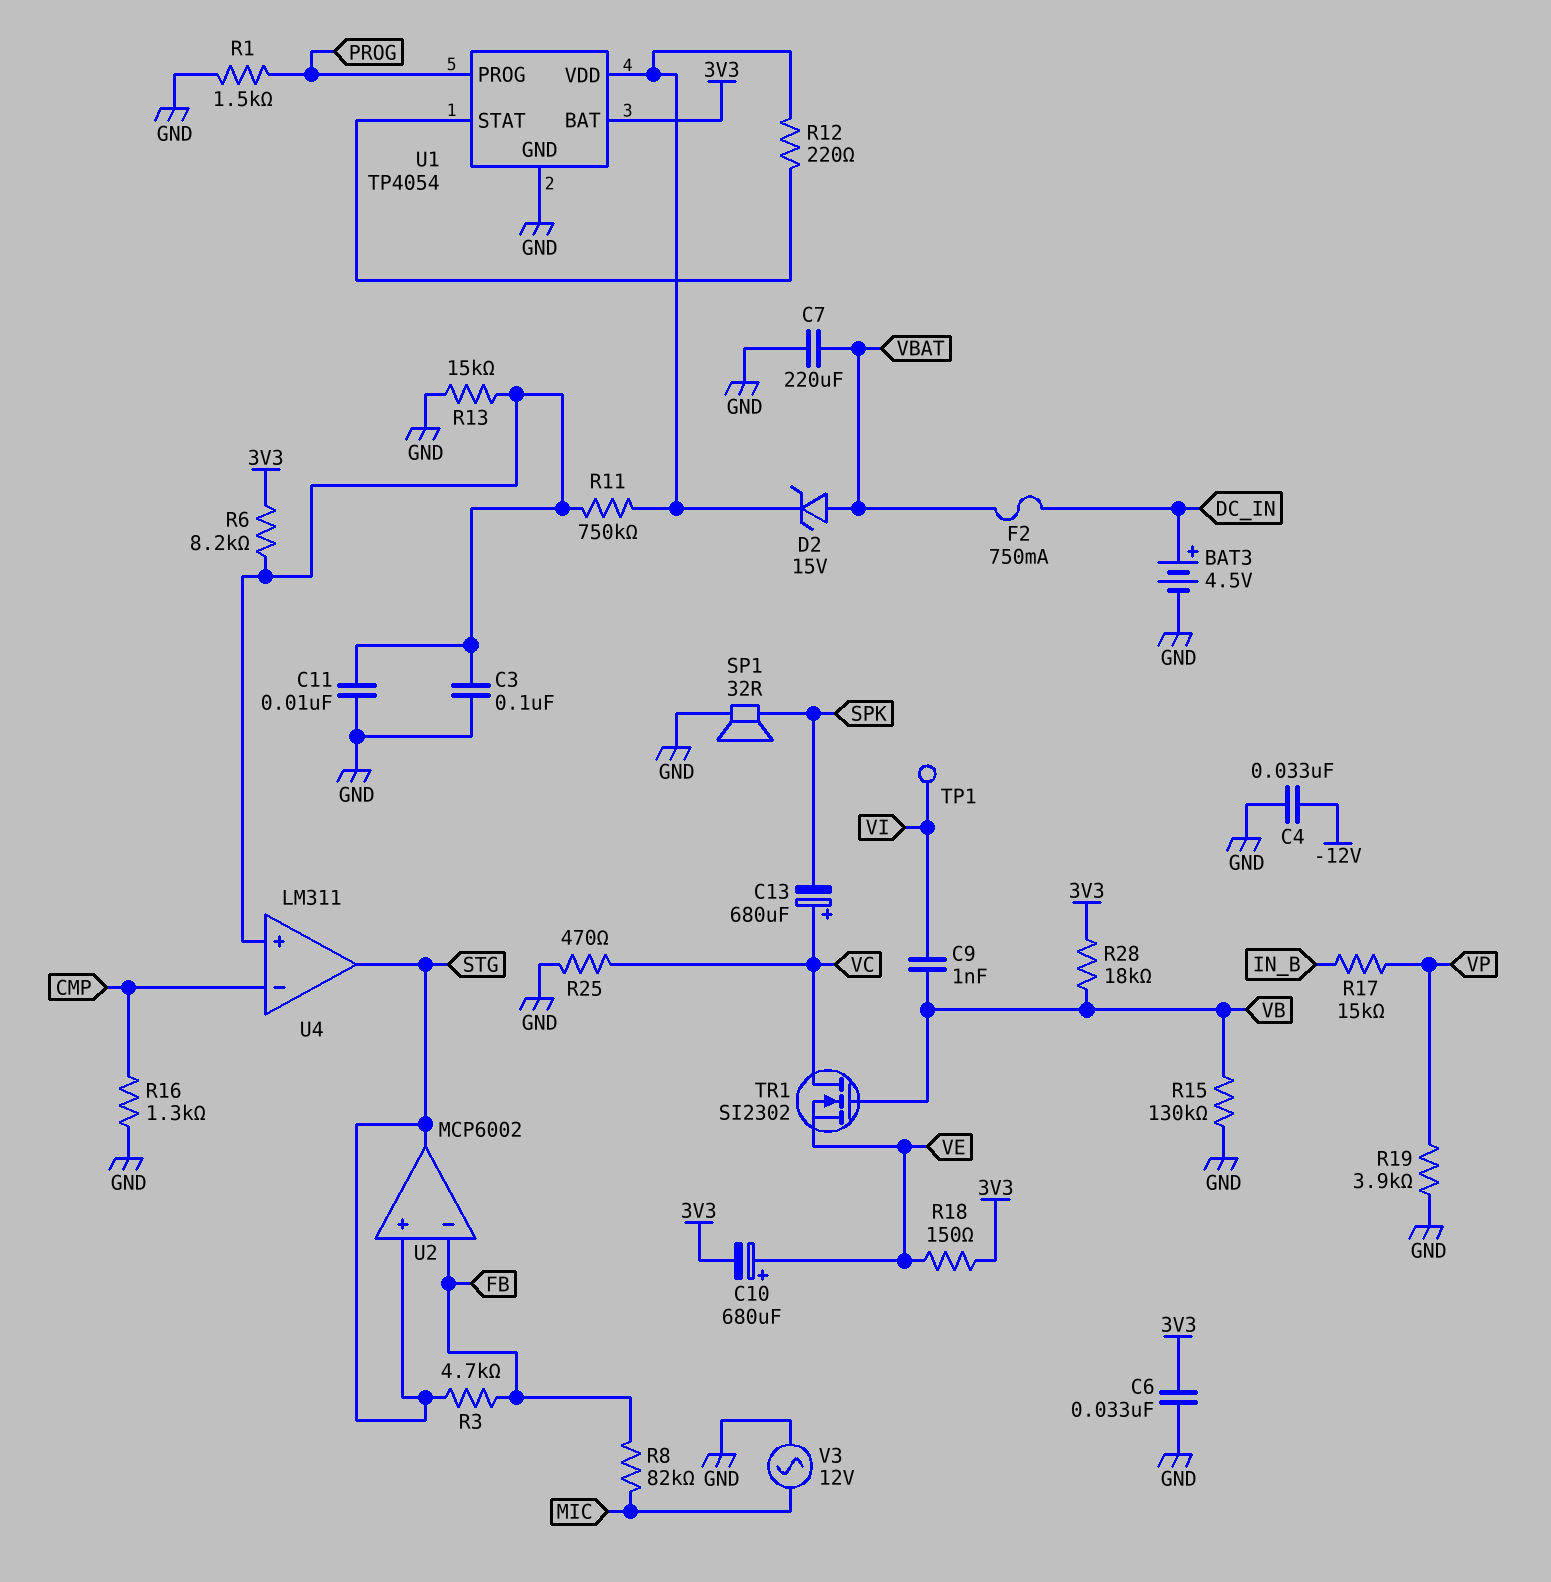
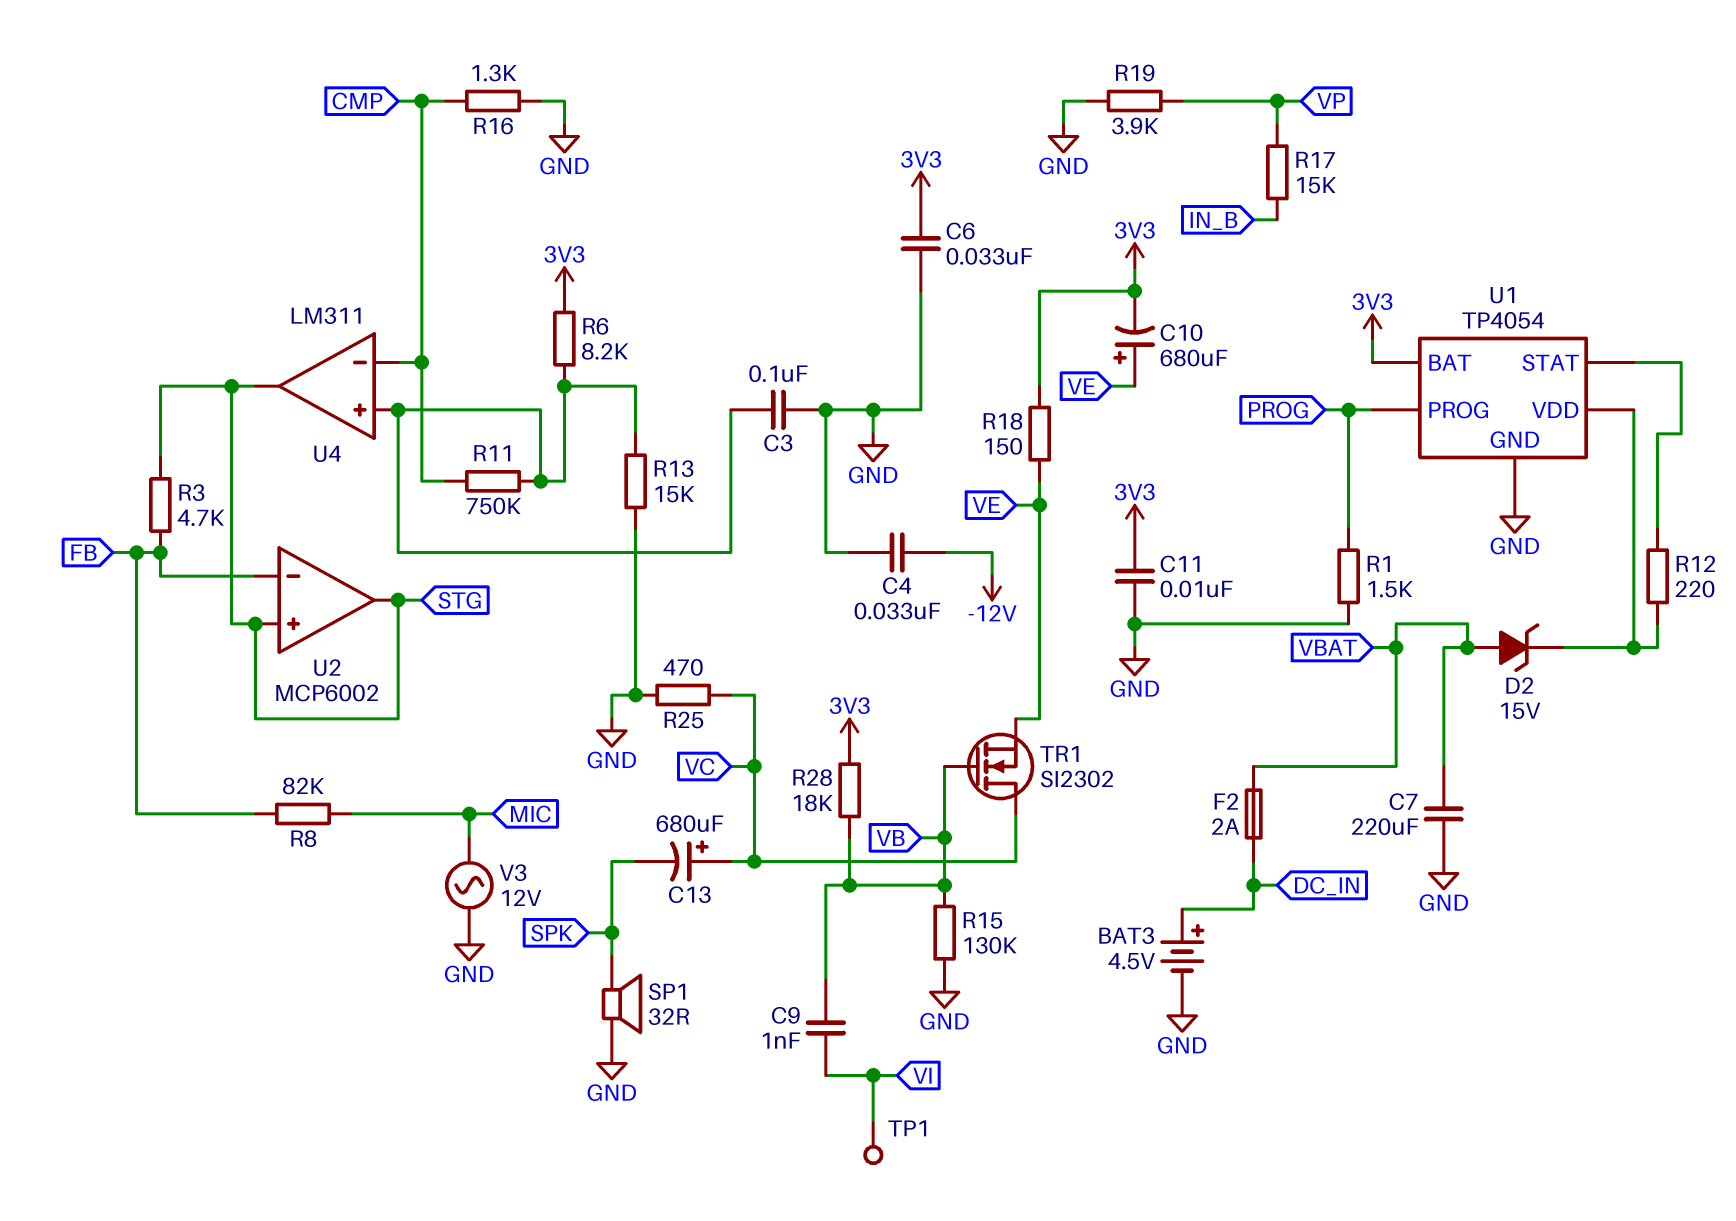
C11: 10nF (GND, U4/in+) -> 10nF (3V3, GND)
F2: 750mA (DC_IN, VBAT) -> 2A (DC_IN, VBAT)
R11: 750k (U1/VDD, U4/in+) -> 750k (CMP, U4/in+)

